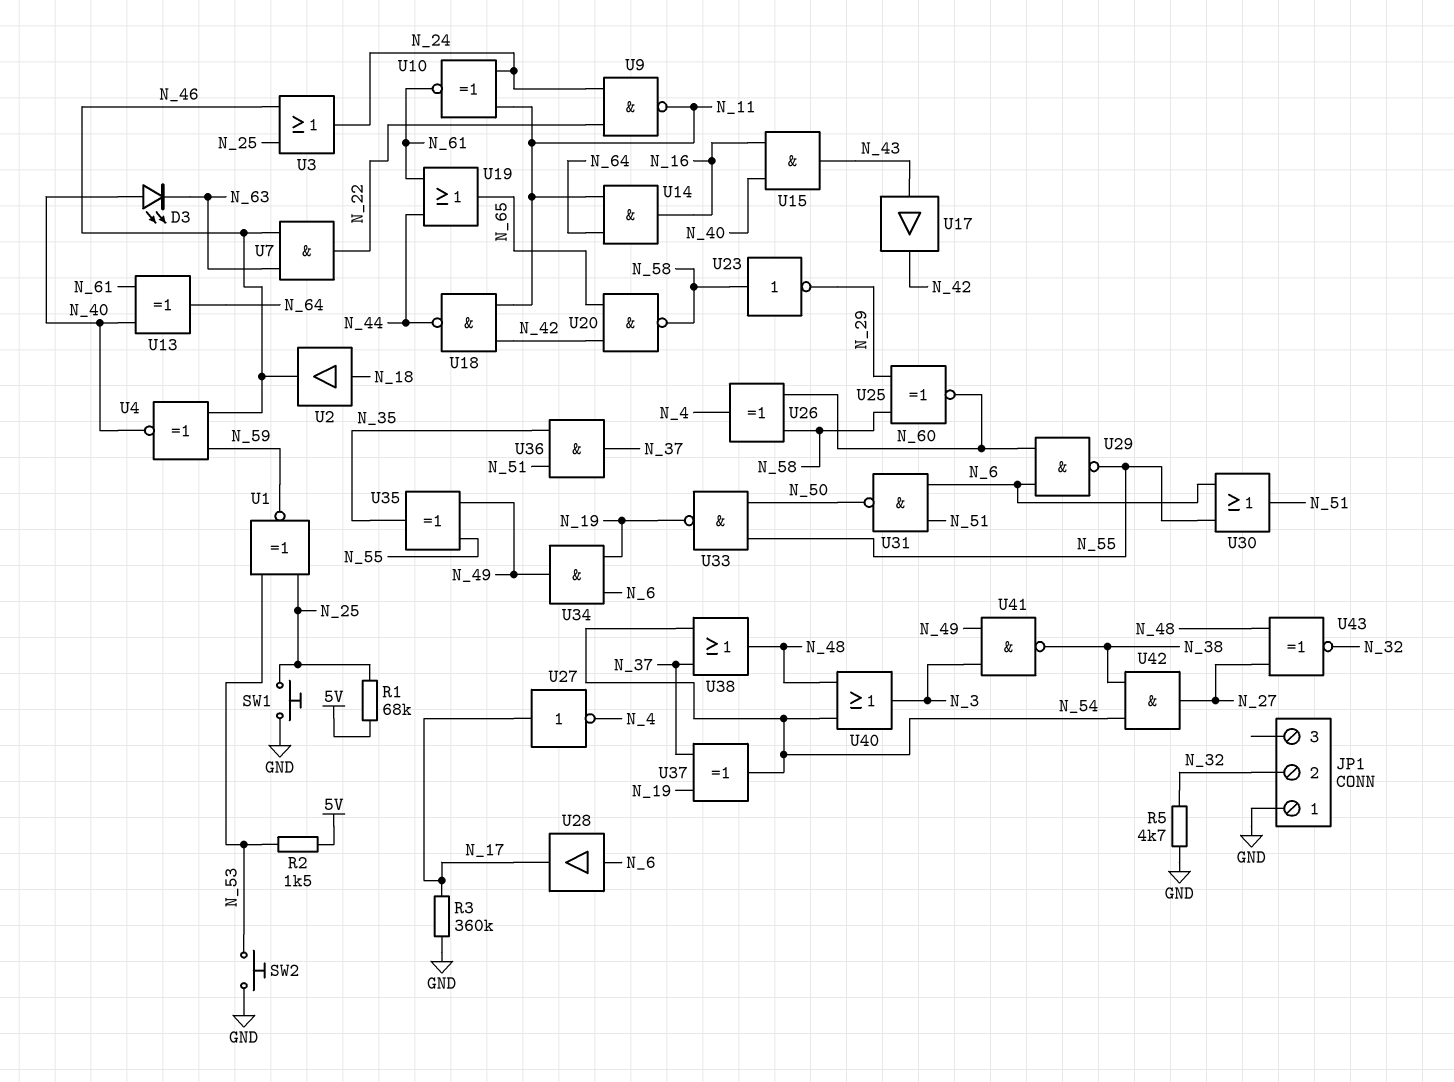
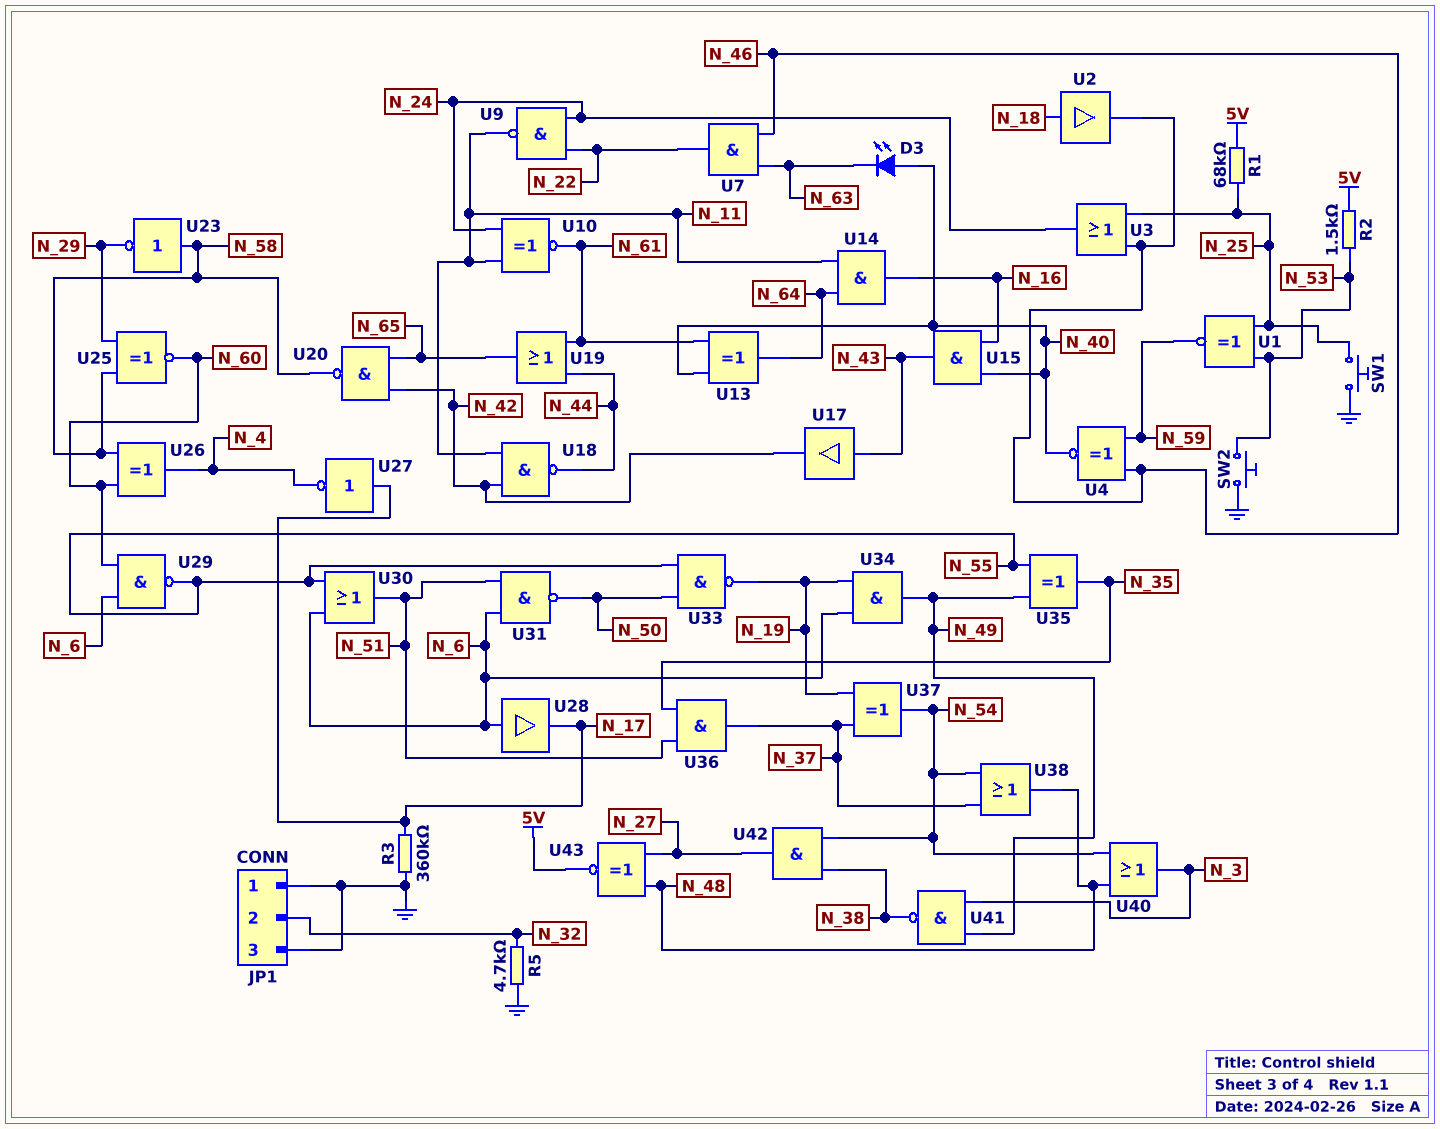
JP1 pin 3: none -> GND
U43: XNOR (in N_27, in N_48, out N_32) -> XNOR (in N_27, in N_48, out 5V)

